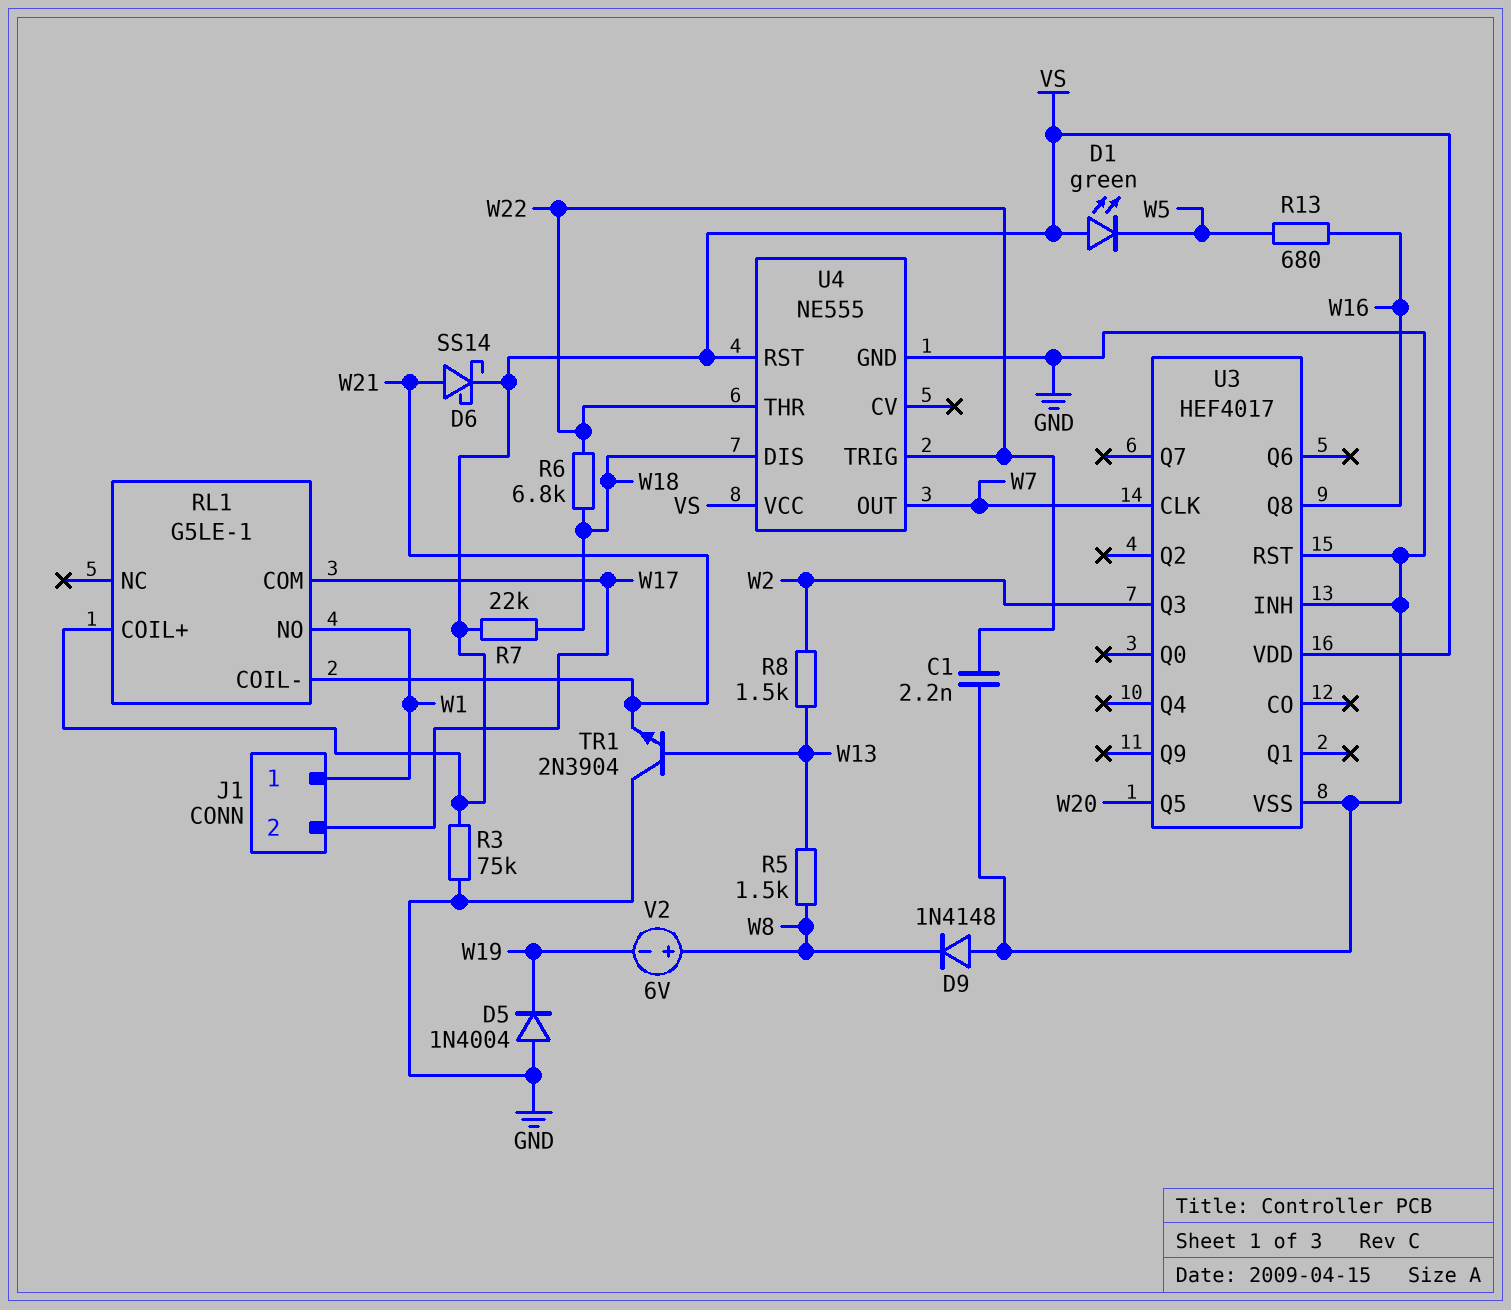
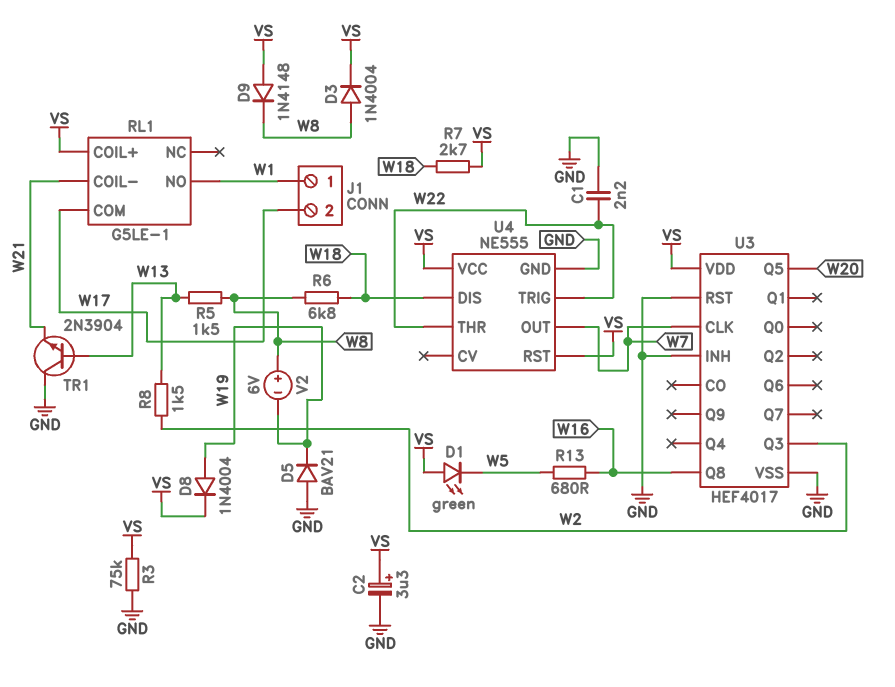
C2: none -> 3.3uF (plus VS, minus GND)
D3: none -> diode 1N4004 (A W8, K VS)
D5: diode 1N4004 (A GND, K W19) -> diode BAV21 (A GND, K W19)
D6: schottky SS14 (A W21, K VS) -> none
D8: none -> diode 1N4004 (A W19, K VS)
D9: diode 1N4148 (A GND, K W8) -> diode 1N4148 (A VS, K W8)
R6: 6.8k (W18, W22) -> 6.8k (W8, W18)
R7: 22k (VS, W18) -> 2.7k (VS, W18)

